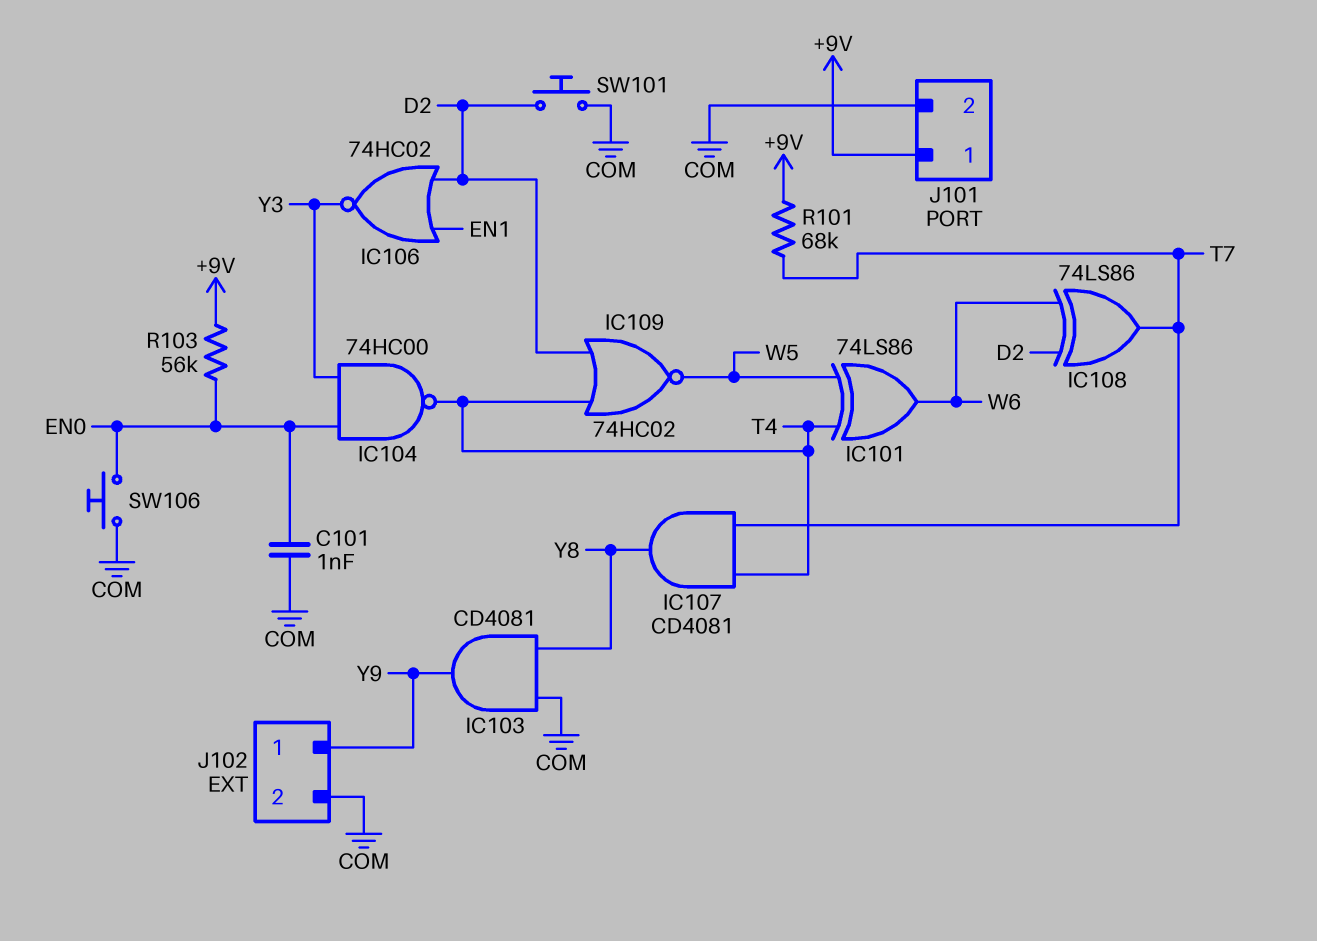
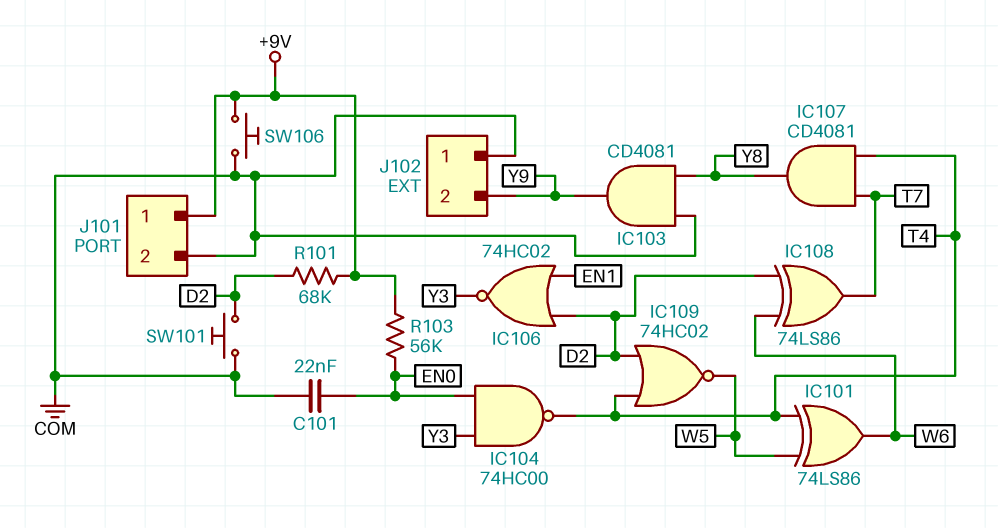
C101: 1nF (COM, EN0) -> 22nF (COM, EN0)
J102 pin 1: Y9 -> COM
J102 pin 2: COM -> Y9
R101: 68k (+9V, T7) -> 68k (+9V, D2)
SW106: button (COM, EN0) -> button (+9V, COM)

